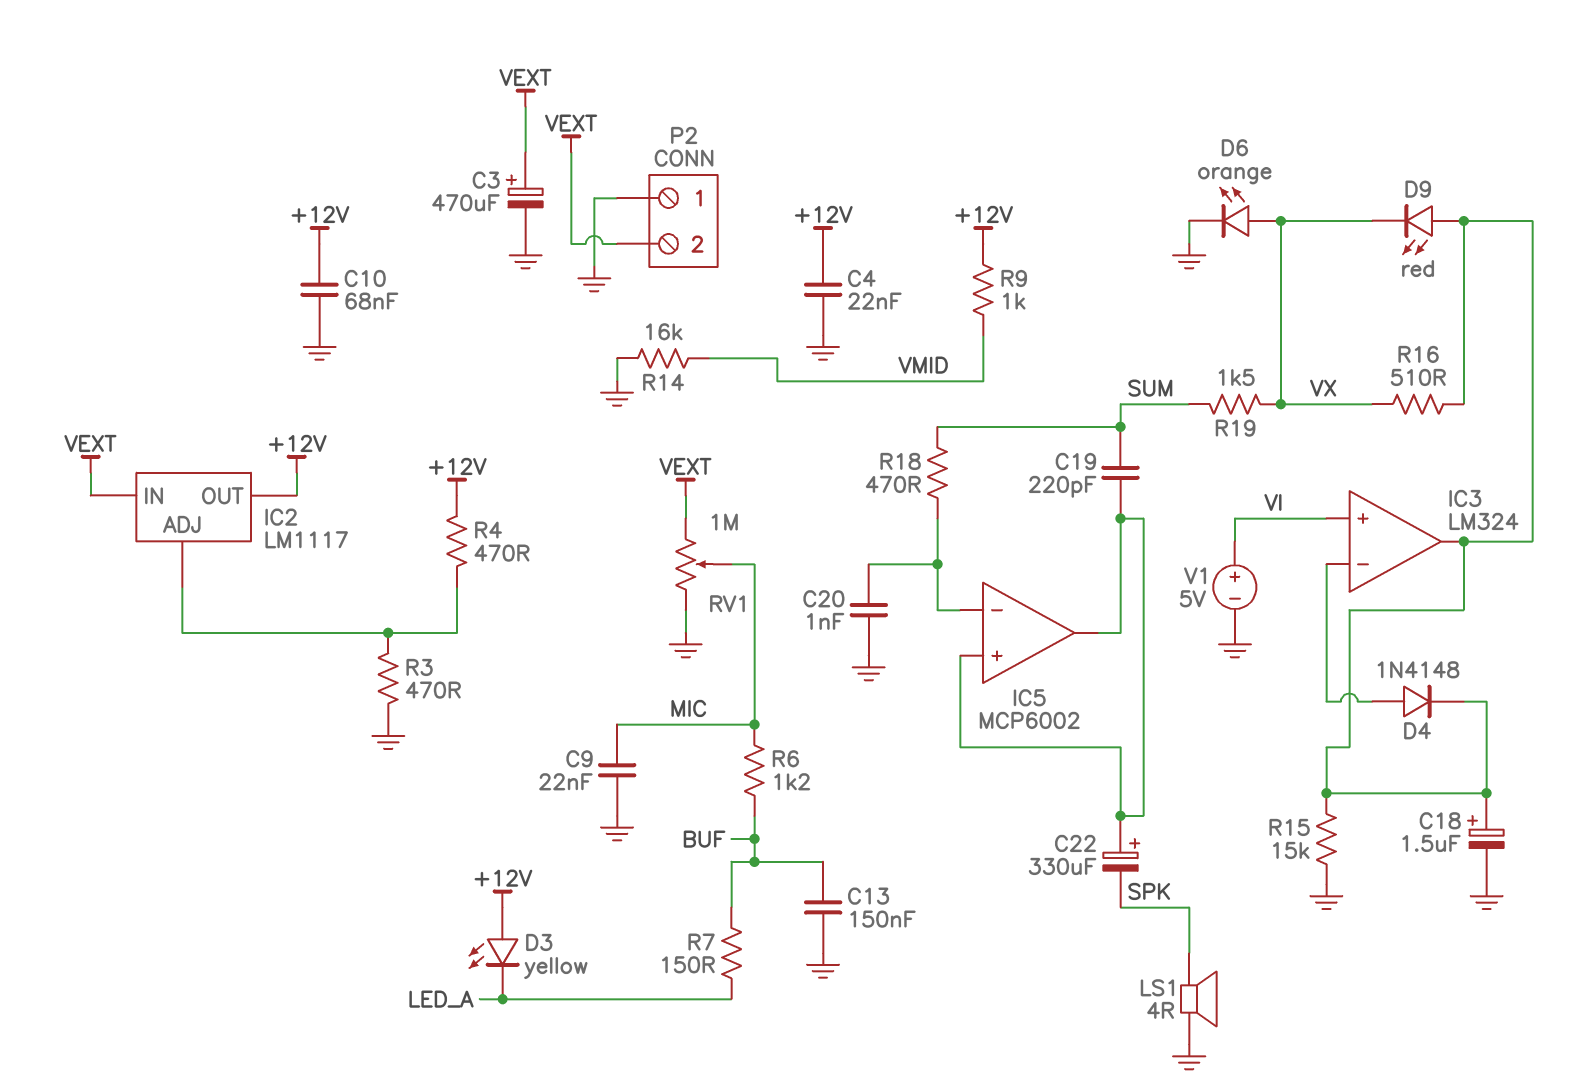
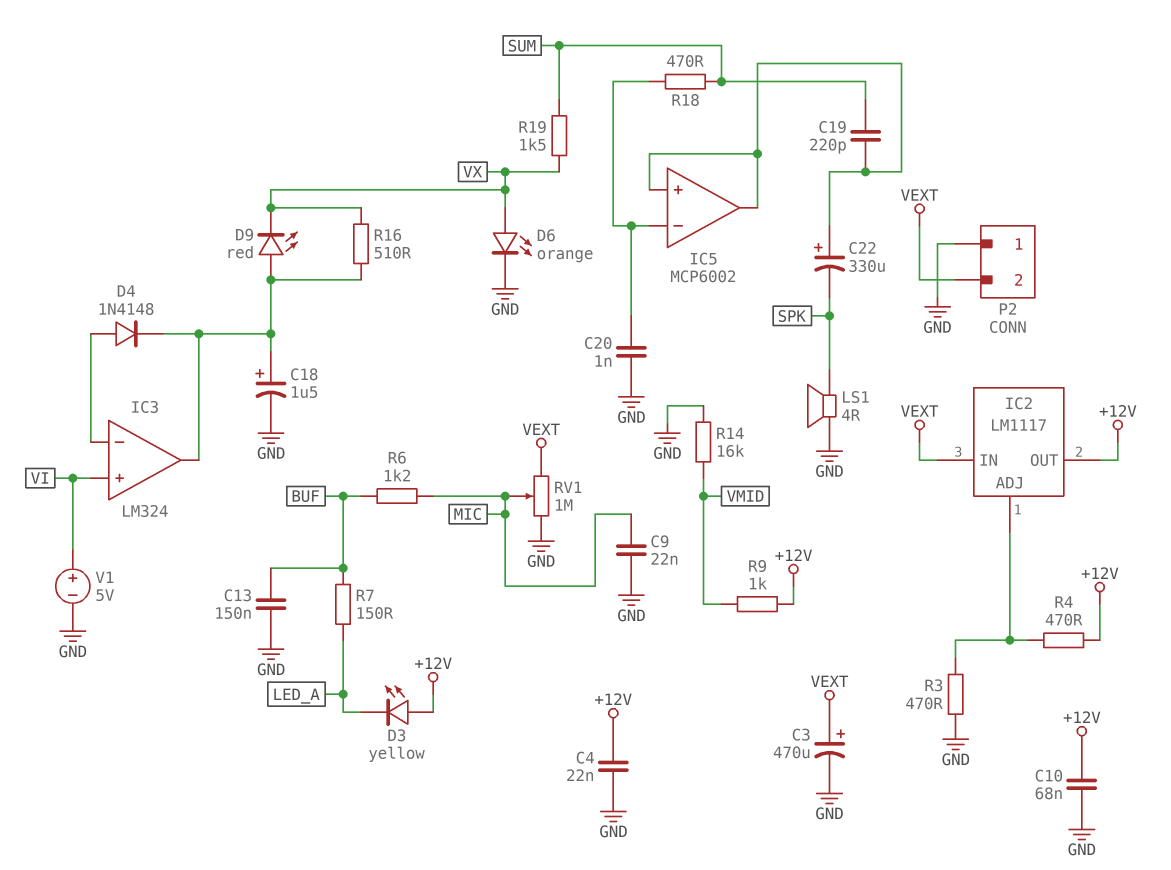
R15: 15k (GND, IC3/out) -> none

